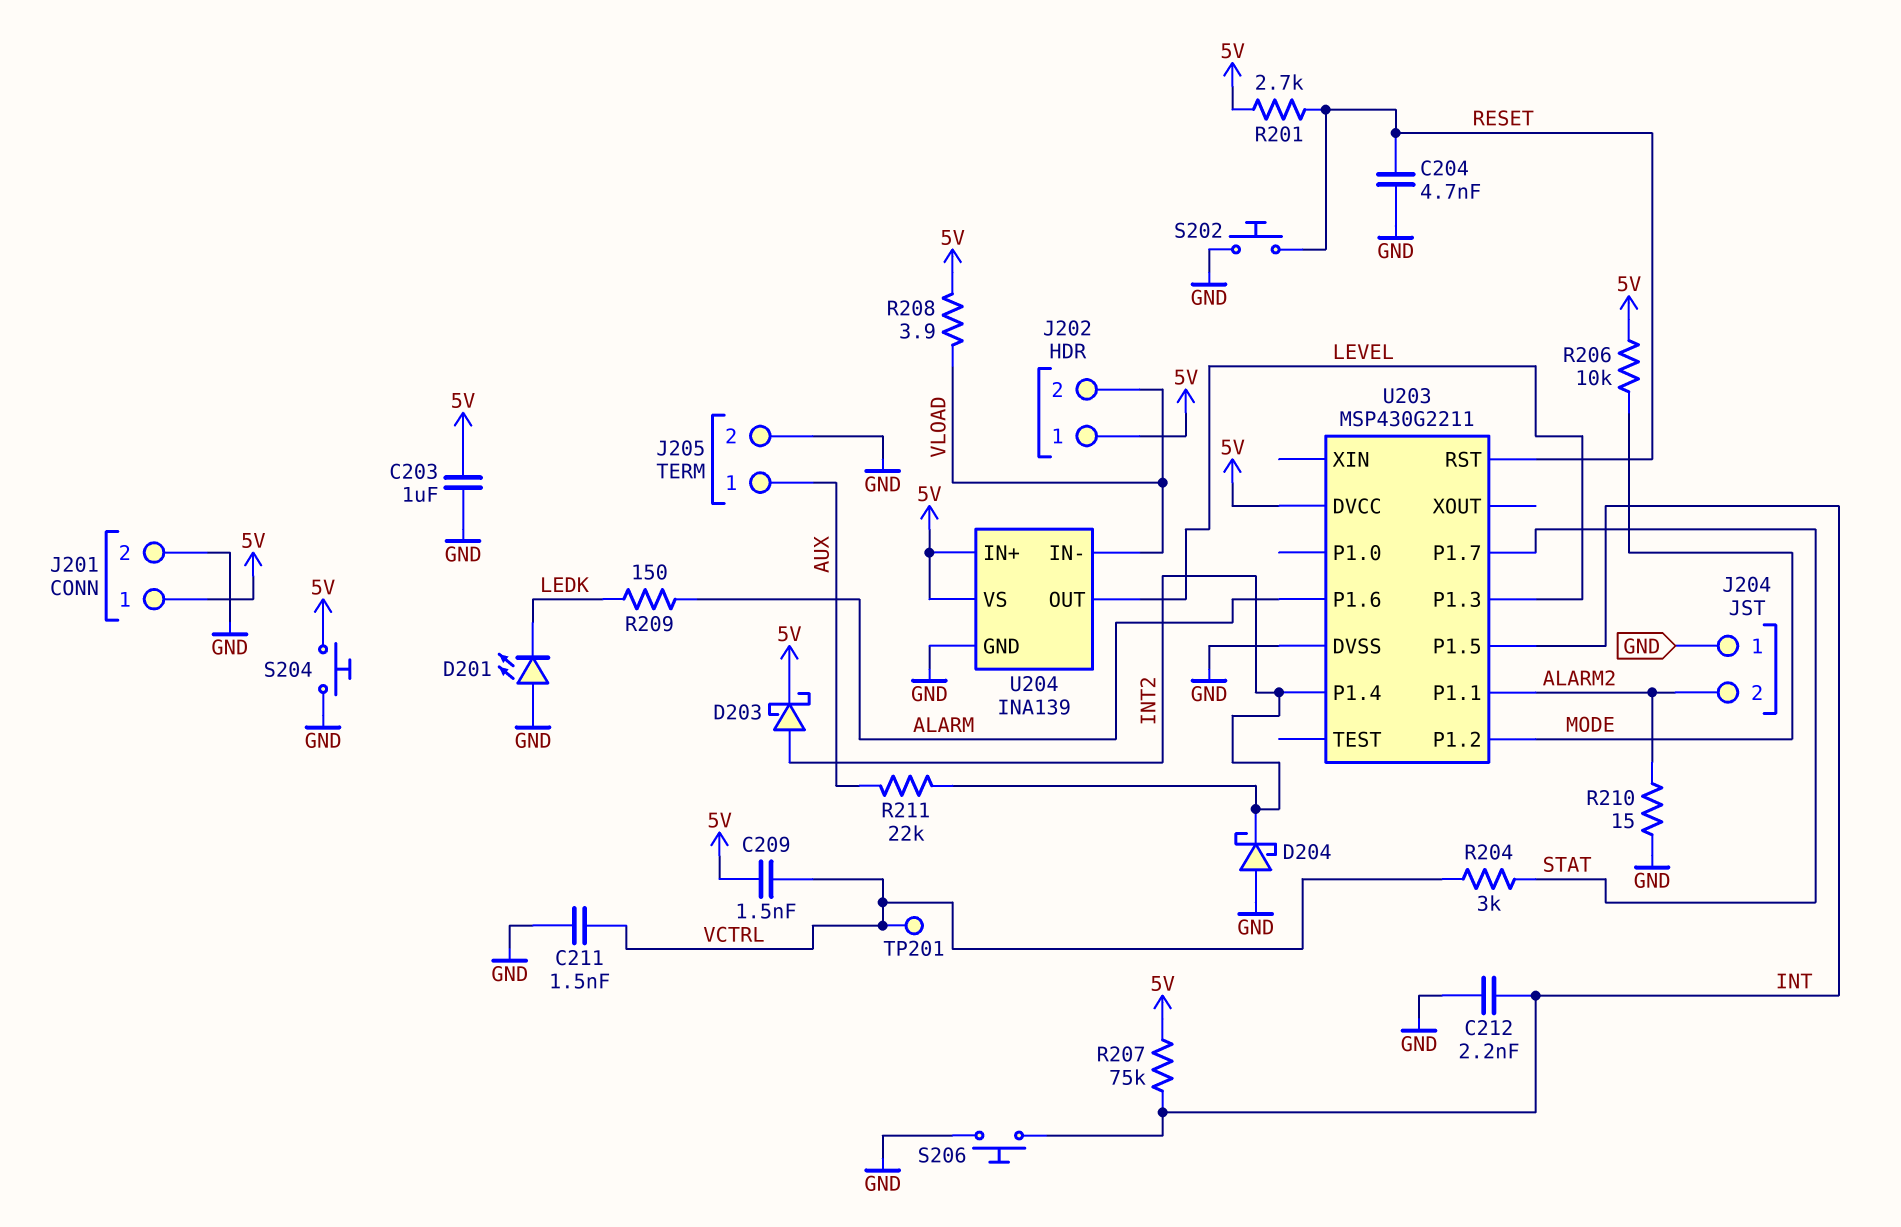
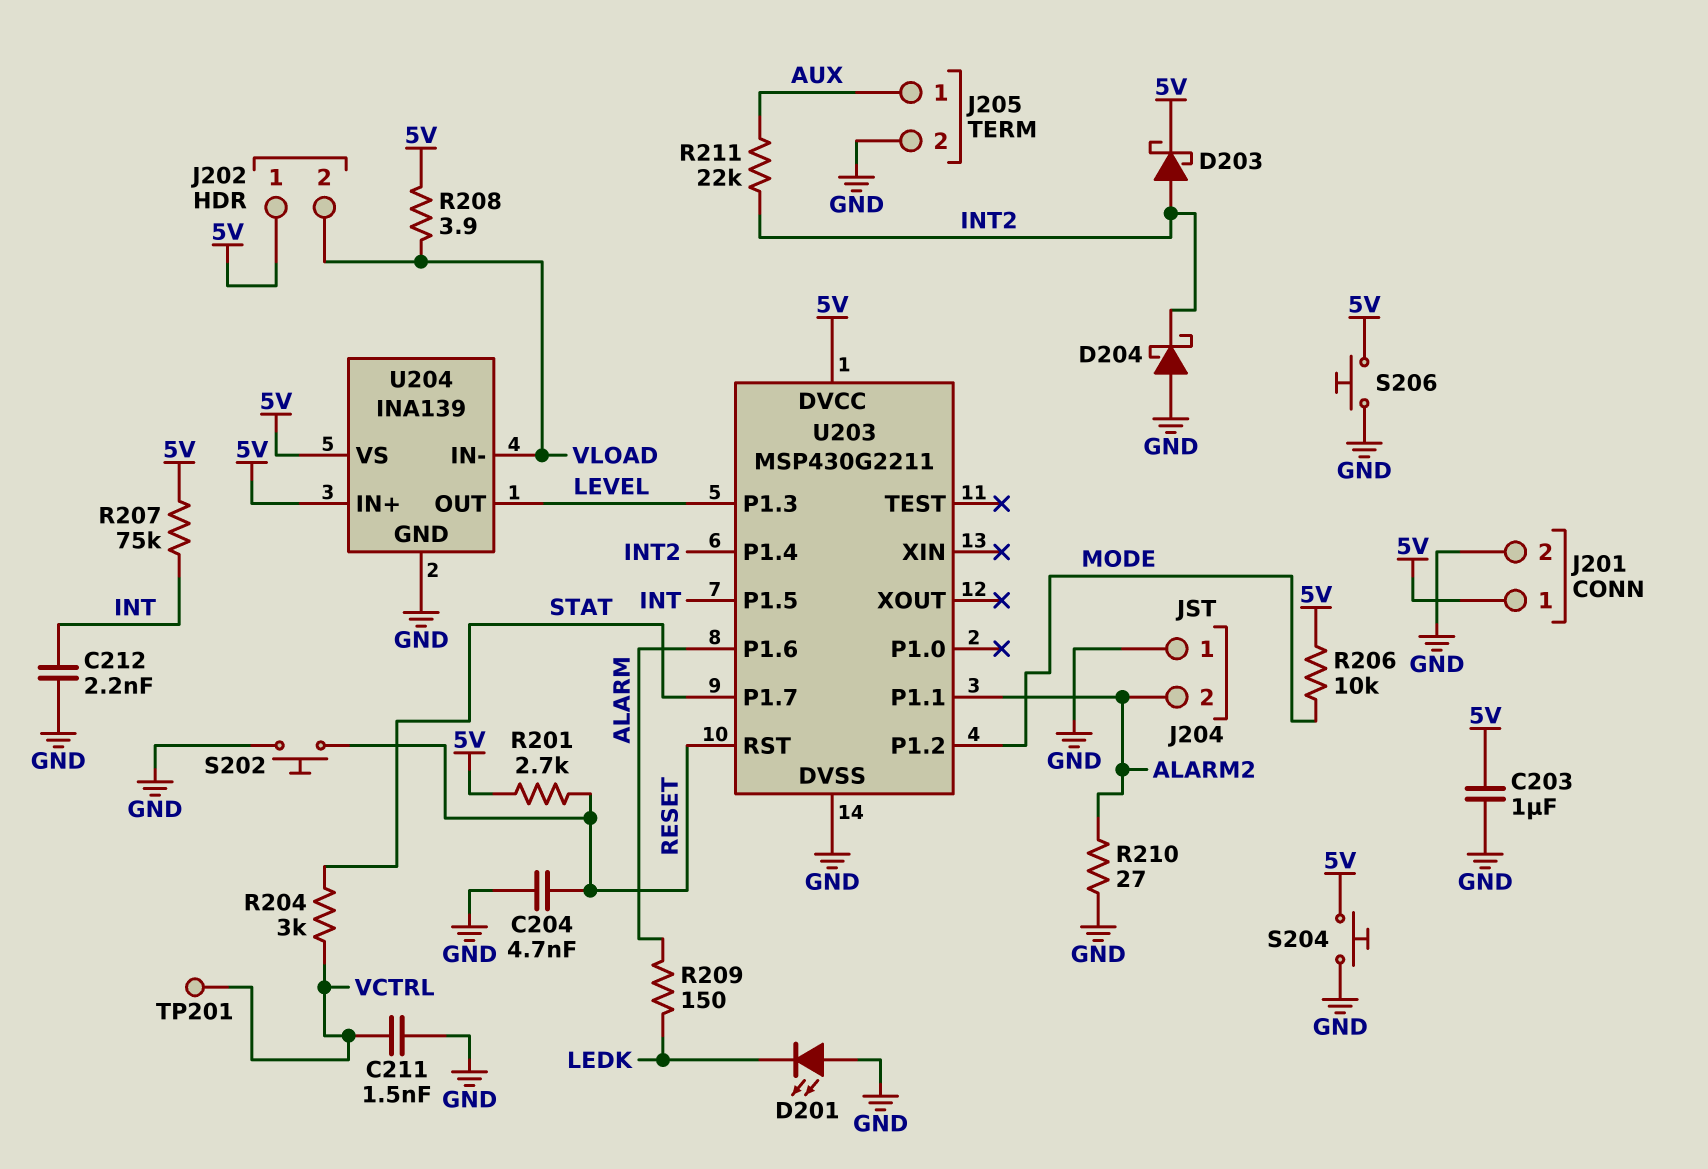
C209: 1.5nF (5V, VCTRL) -> none
R210: 15 (ALARM2, GND) -> 27 (ALARM2, GND)
S206: button (GND, INT) -> button (5V, GND)

